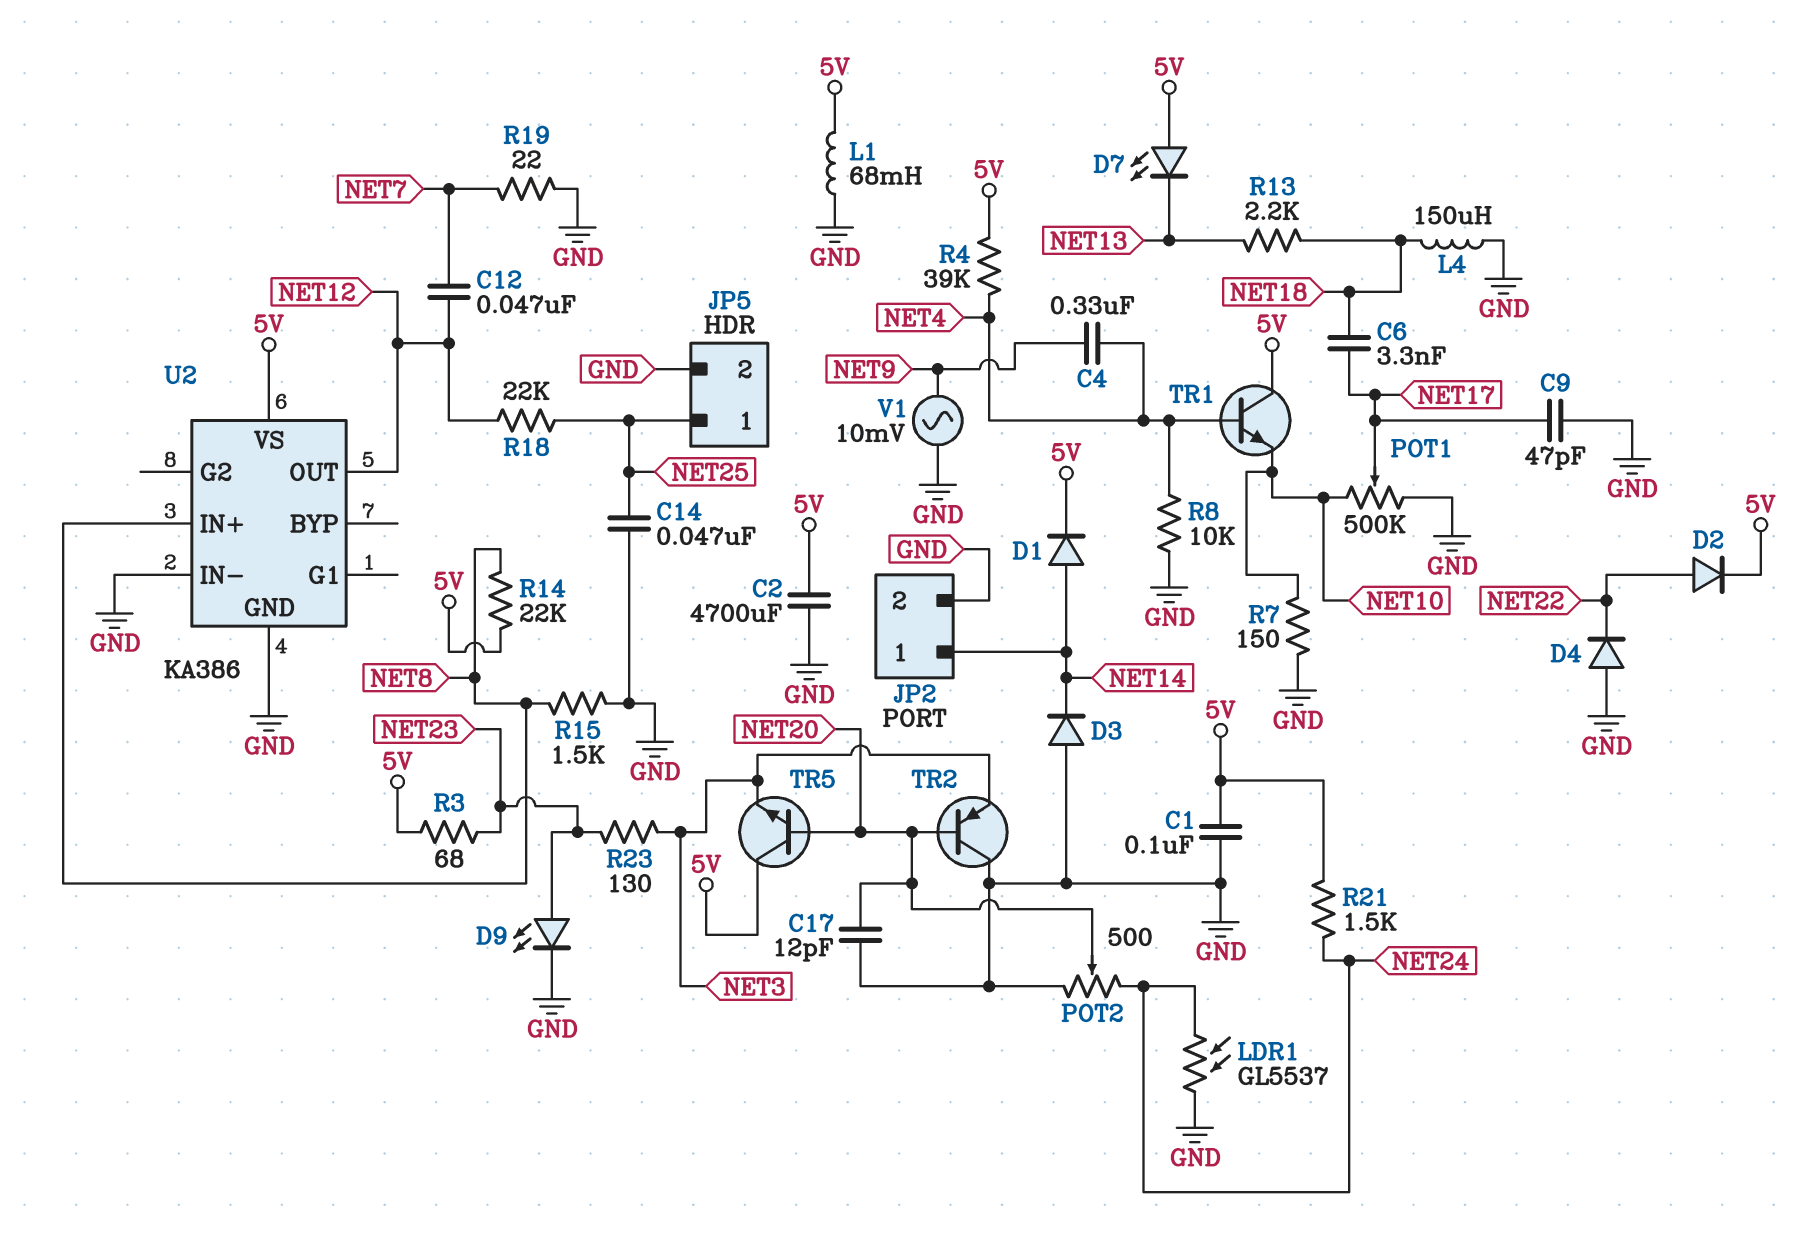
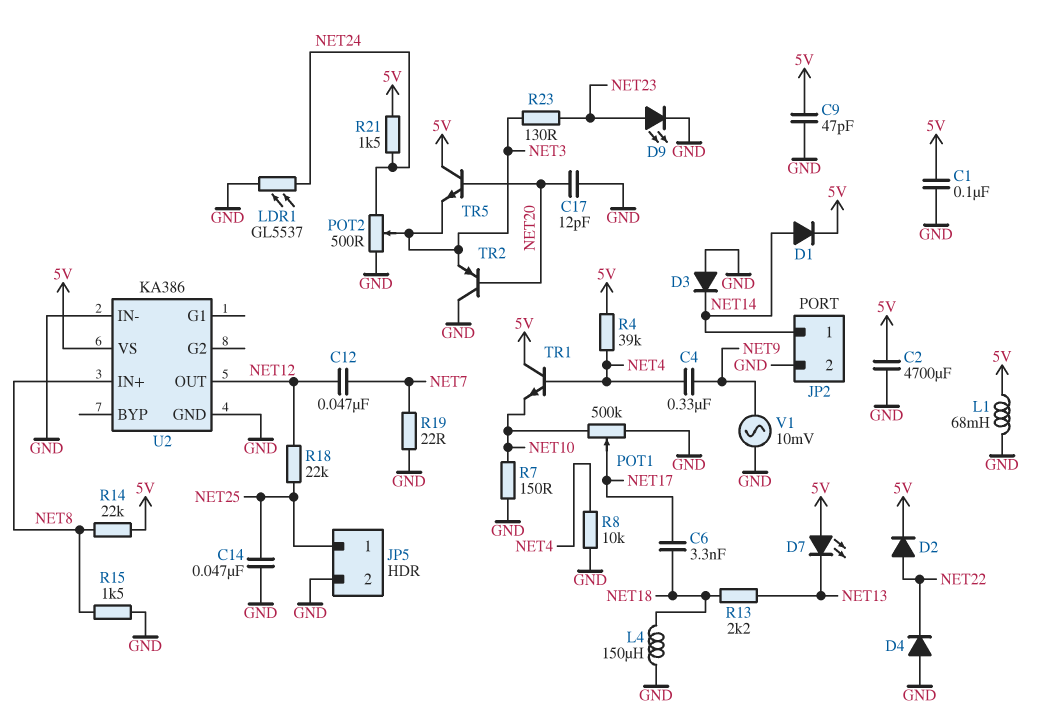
C9: 47pF (GND, NET17) -> 47pF (5V, GND)
POT2: 500 (GND, NET24, wiper NET20) -> 500 (GND, NET24, wiper NET3)
R3: 68 (5V, NET23) -> none

